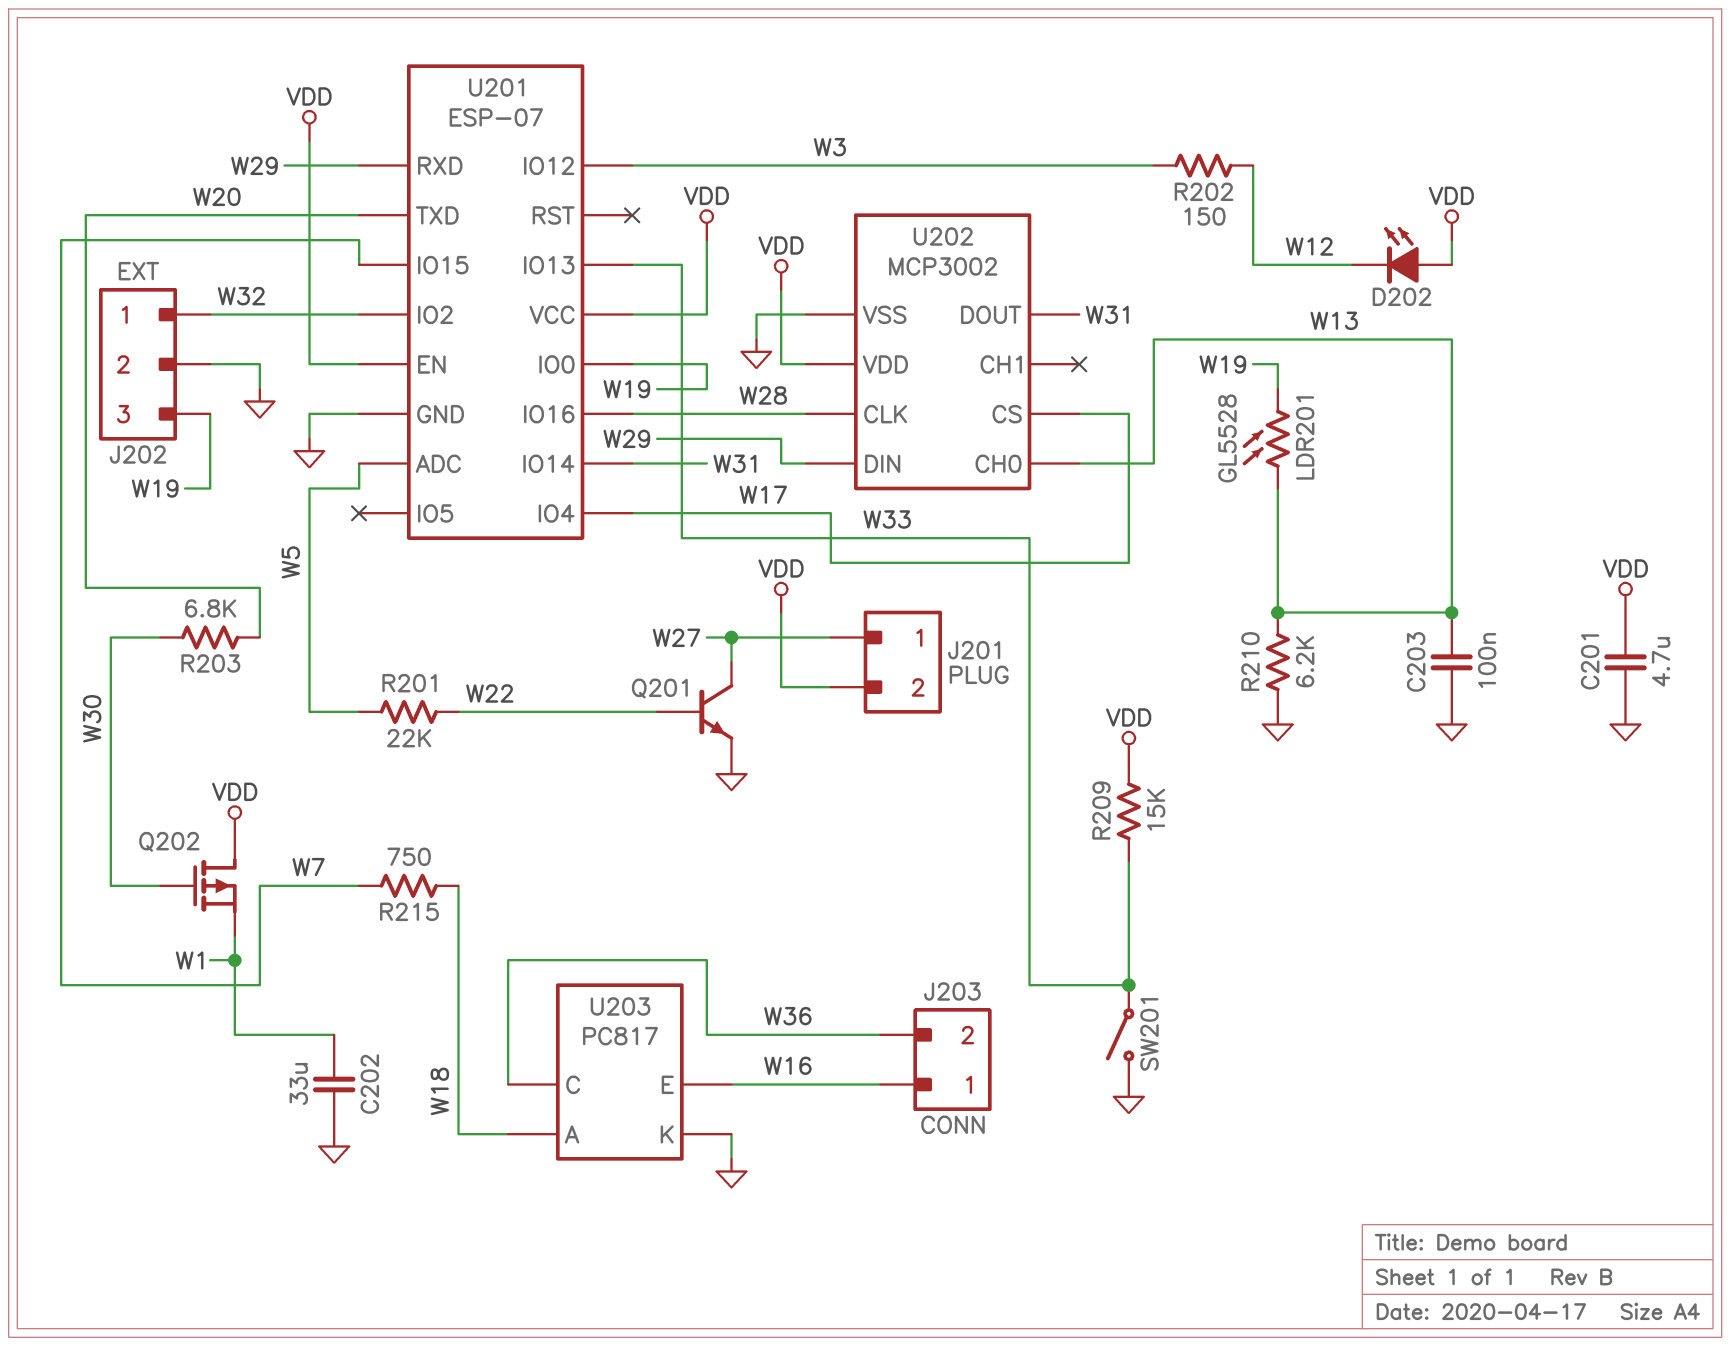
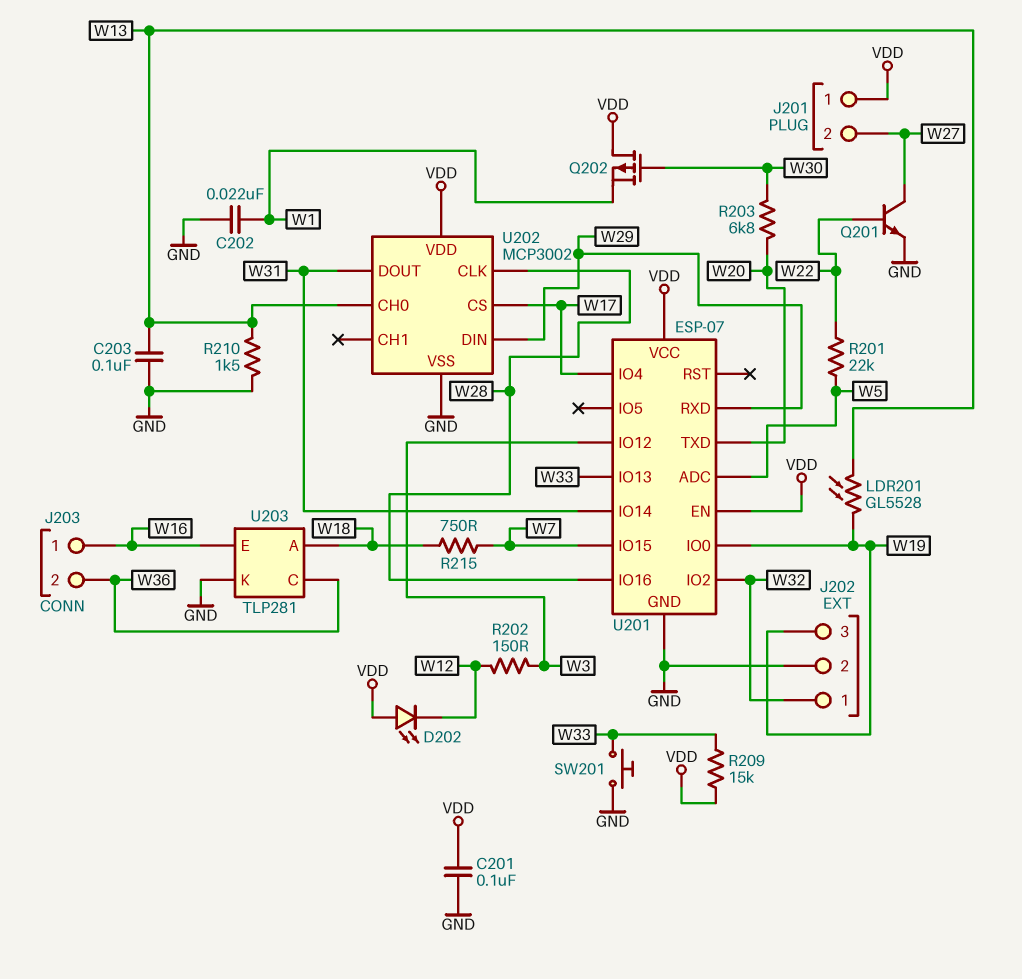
C201: 4.7uF (GND, VDD) -> 100nF (GND, VDD)
C202: 33uF (GND, W1) -> 22nF (GND, W1)
J201 pin 1: W27 -> VDD
J201 pin 2: VDD -> W27
R210: 6.2k (GND, W13) -> 1.5k (GND, W13)
SW201: switch (GND, W33) -> button (GND, W33)
U203: PC817 -> TLP281

